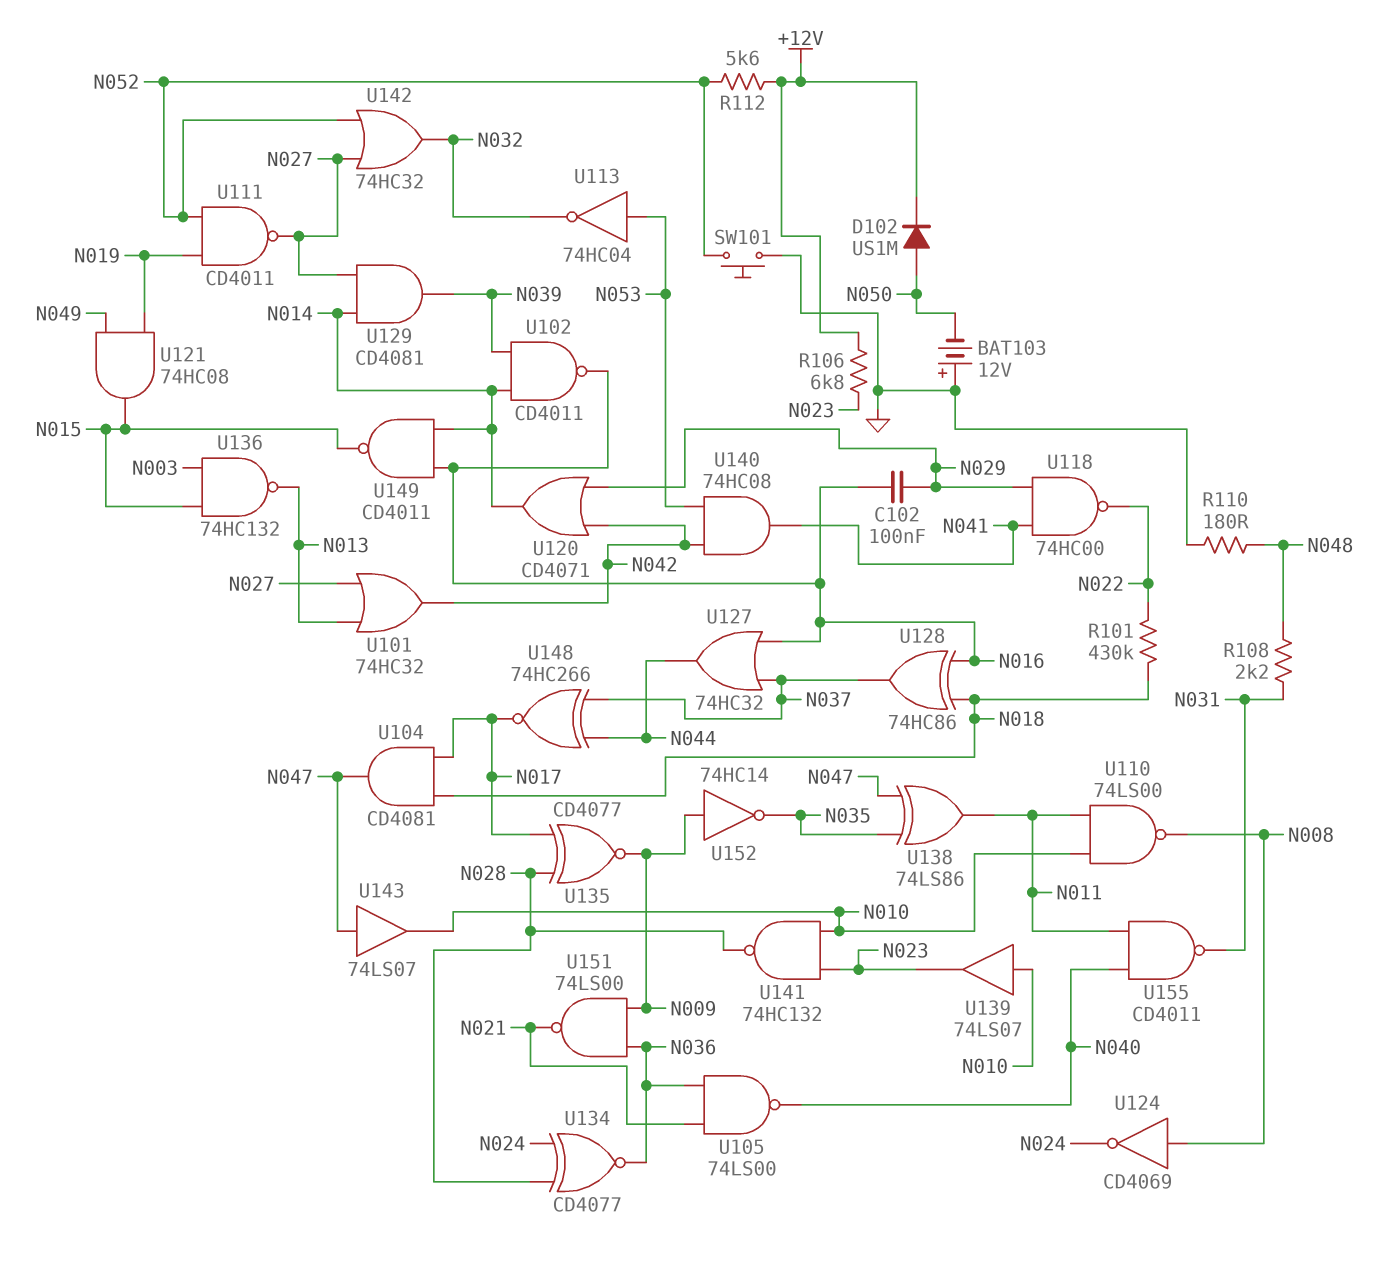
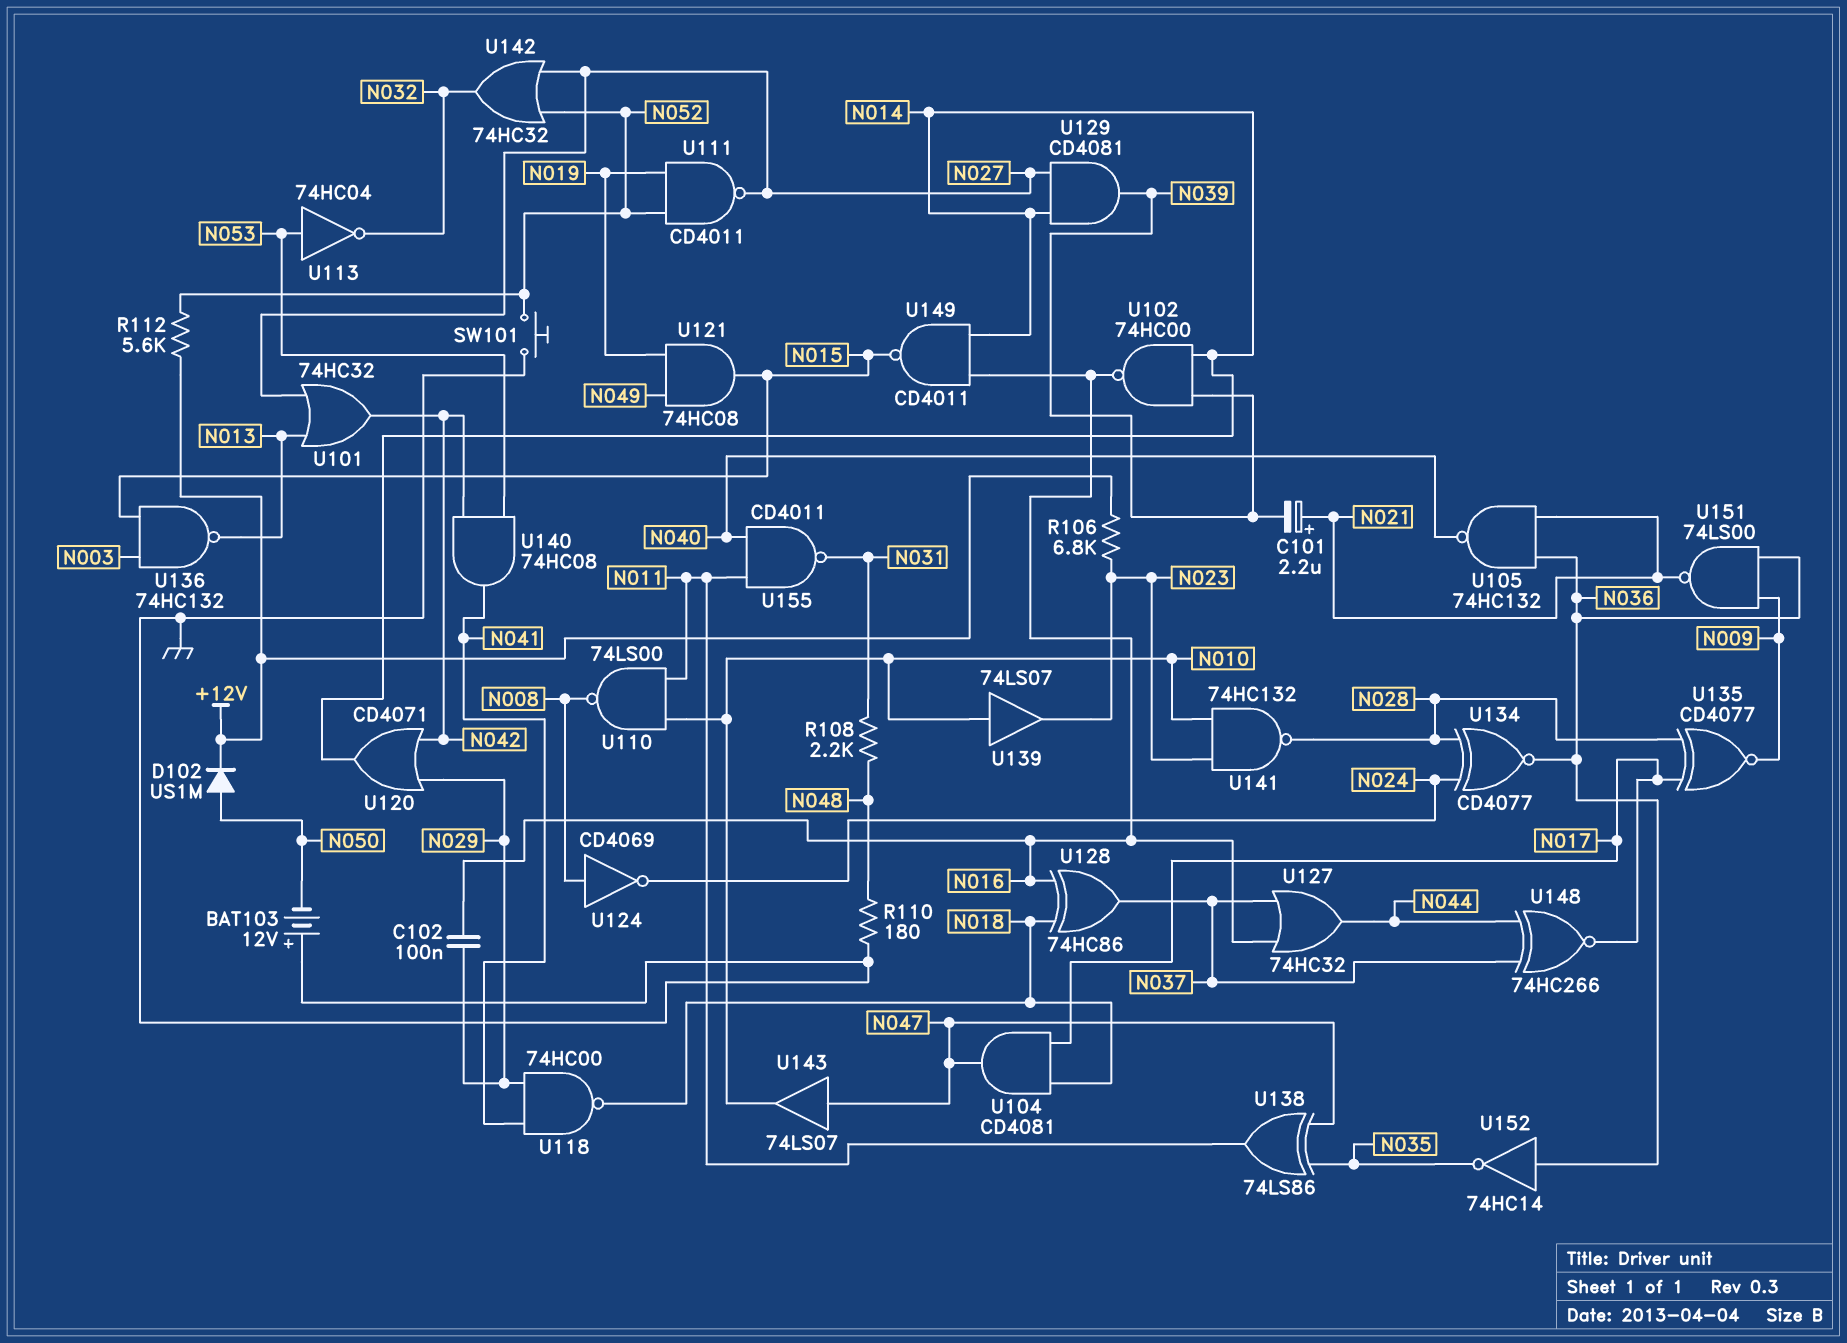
C101: none -> 2.2uF (plus N021, minus N039)
R101: 430k (N018, N022) -> none
U102: NAND CD4011 (in N014, in N039, out N016) -> NAND 74HC00 (in N014, in N039, out N016)
U105: NAND 74LS00 (in N021, in N036, out N040) -> NAND 74HC132 (in N021, in N036, out N040)
U118: NAND 74HC00 (in N029, in N041, out N022) -> NAND 74HC00 (in N029, in N041, out N018)
U152: NOT 74HC14 (in N009, out N035) -> NOT 74HC14 (in N036, out N035)

